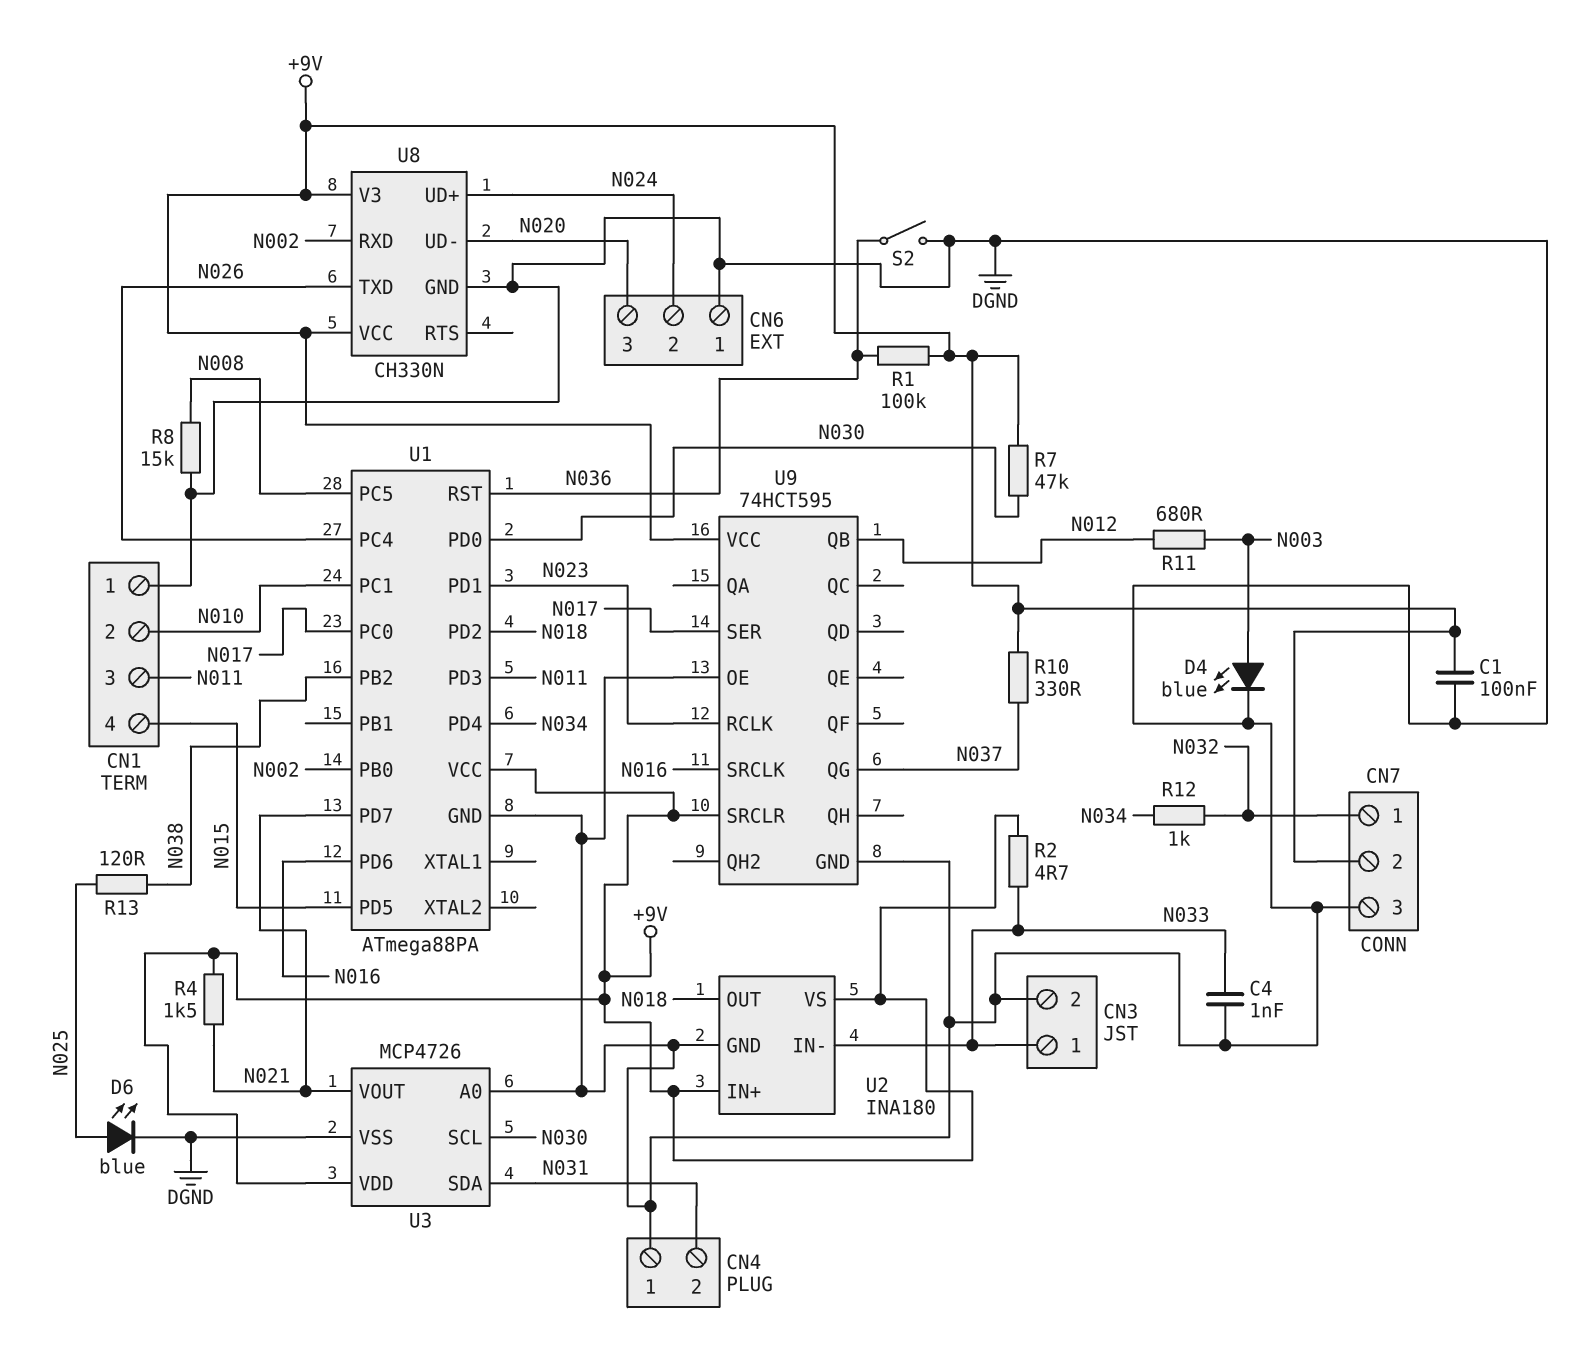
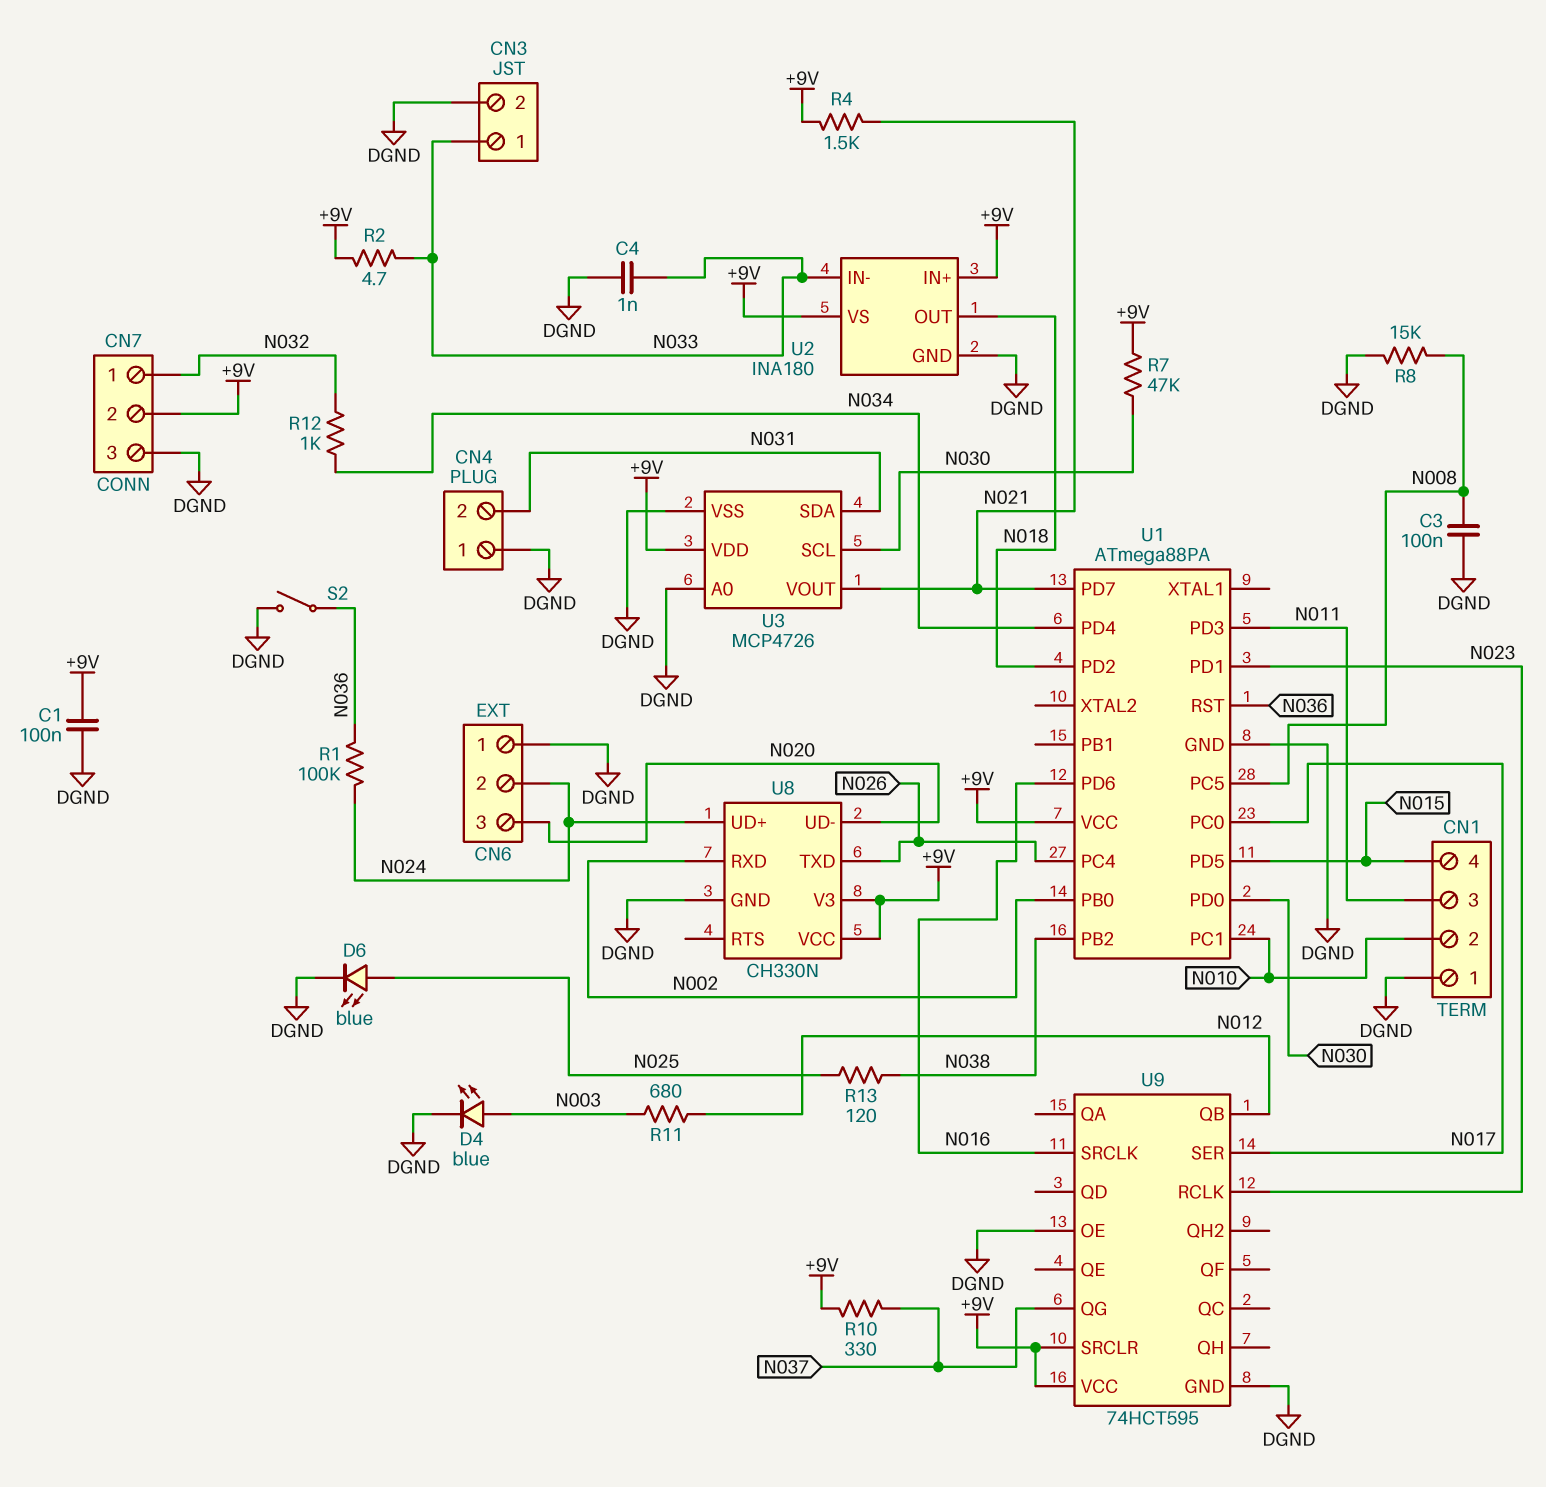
C3: none -> 100nF (DGND, N008)
R1: 100k (+9V, N036) -> 100k (N024, N036)

